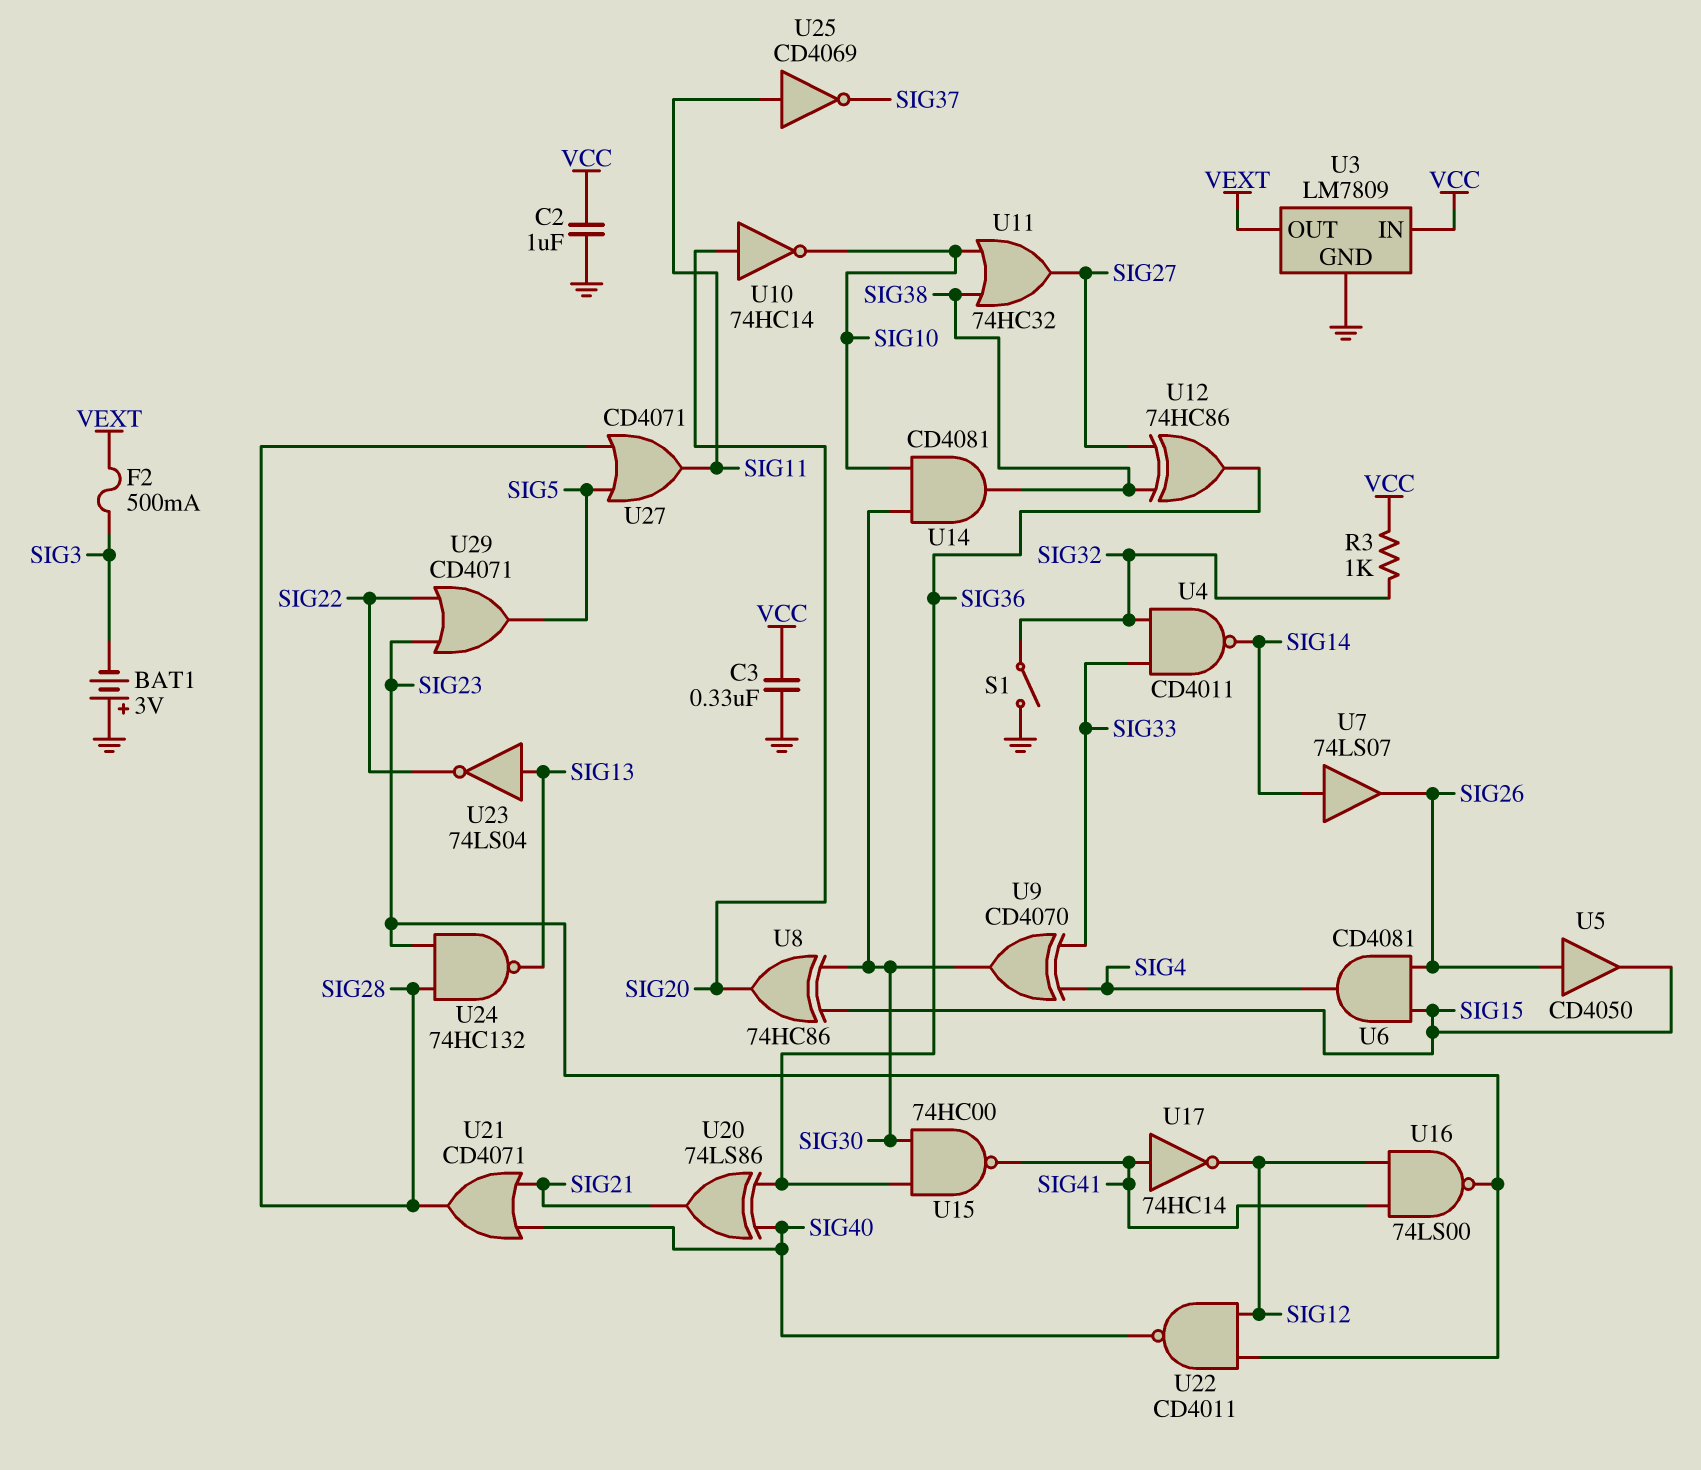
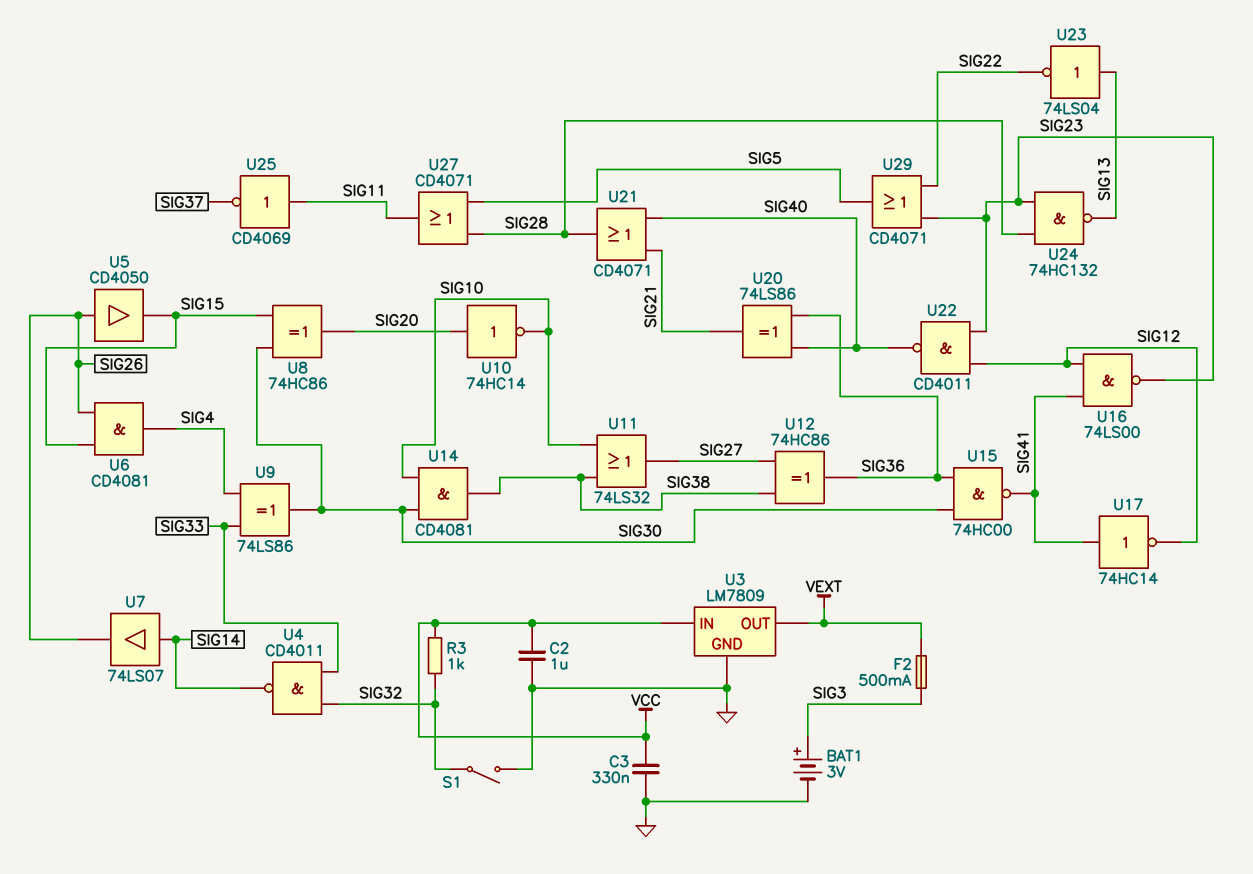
BAT1: 3V (plus GND, minus SIG3) -> 3V (plus SIG3, minus GND)
U9: XOR CD4070 (in SIG4, in SIG33, out SIG30) -> XOR 74LS86 (in SIG4, in SIG33, out SIG30)
U11: OR 74HC32 (in SIG10, in SIG38, out SIG27) -> OR 74LS32 (in SIG10, in SIG38, out SIG27)

